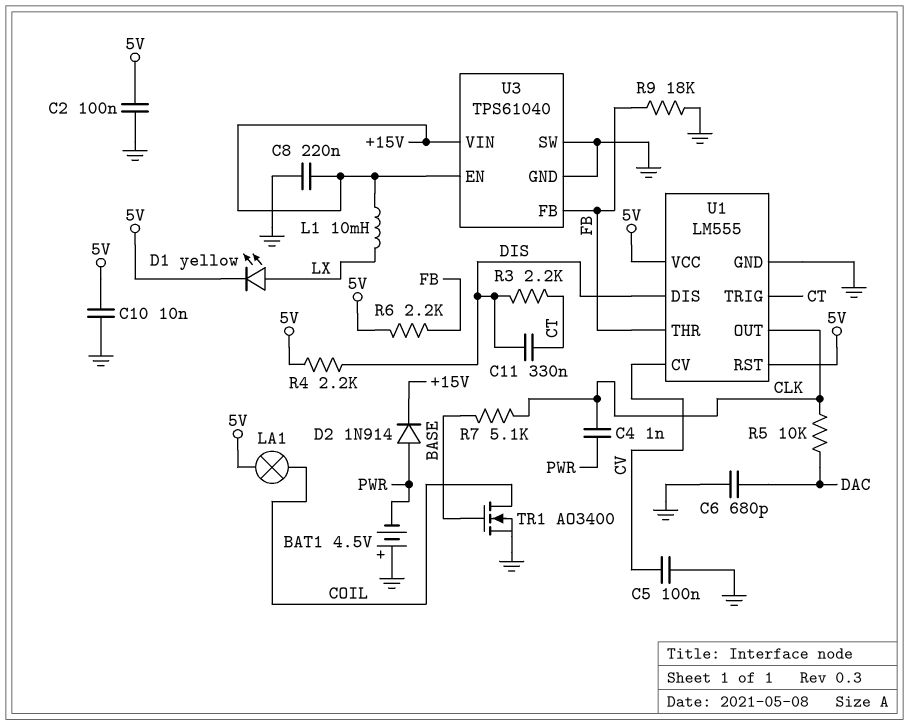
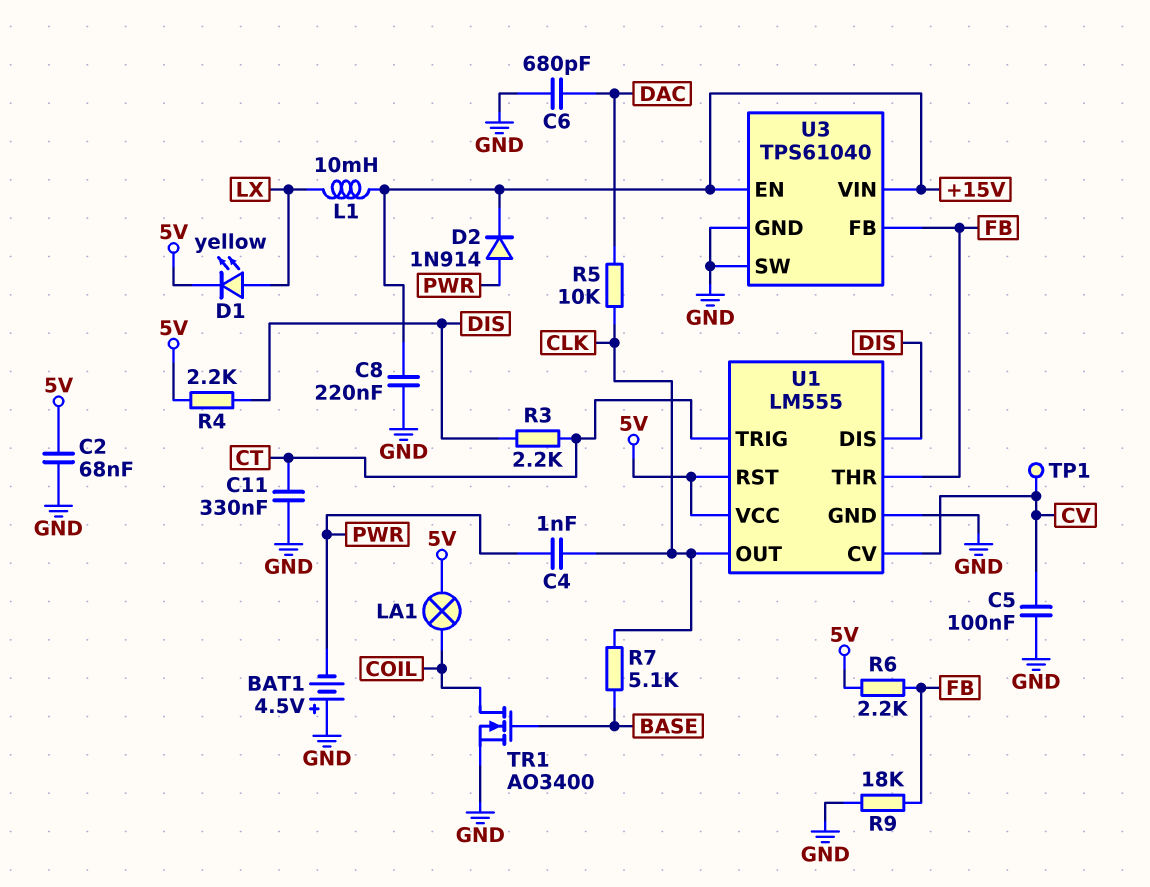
C2: 100nF (5V, GND) -> 68nF (5V, GND)
C10: 10nF (5V, GND) -> none
C11: 330nF (CT, DIS) -> 330nF (CT, GND)
TP1: none -> test point (CV)

